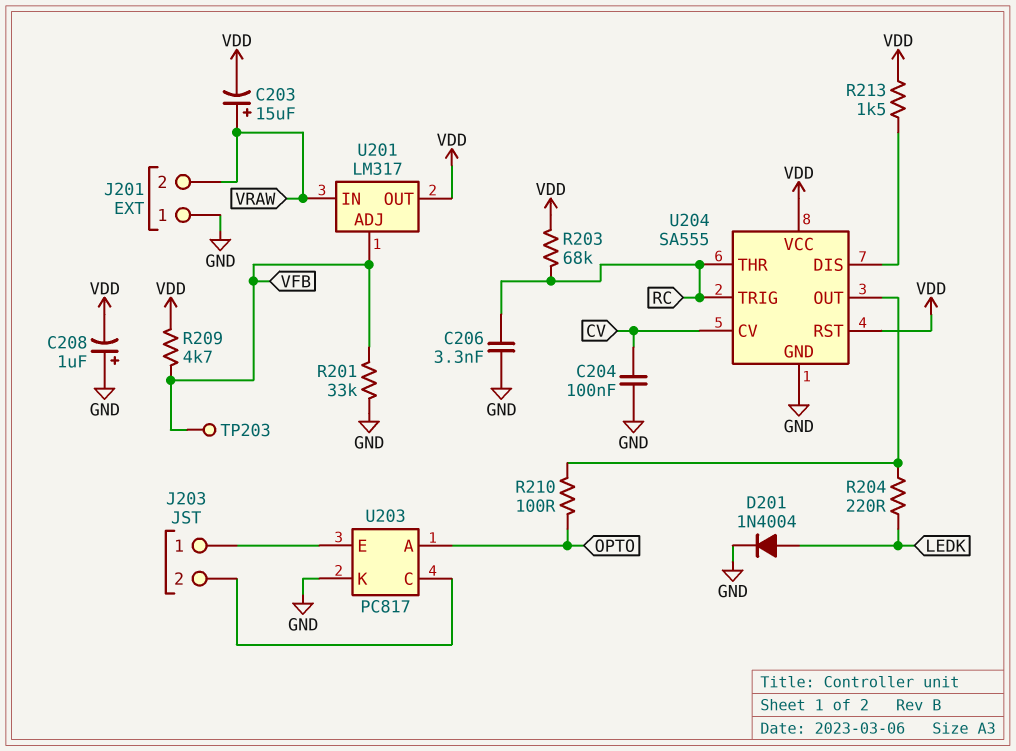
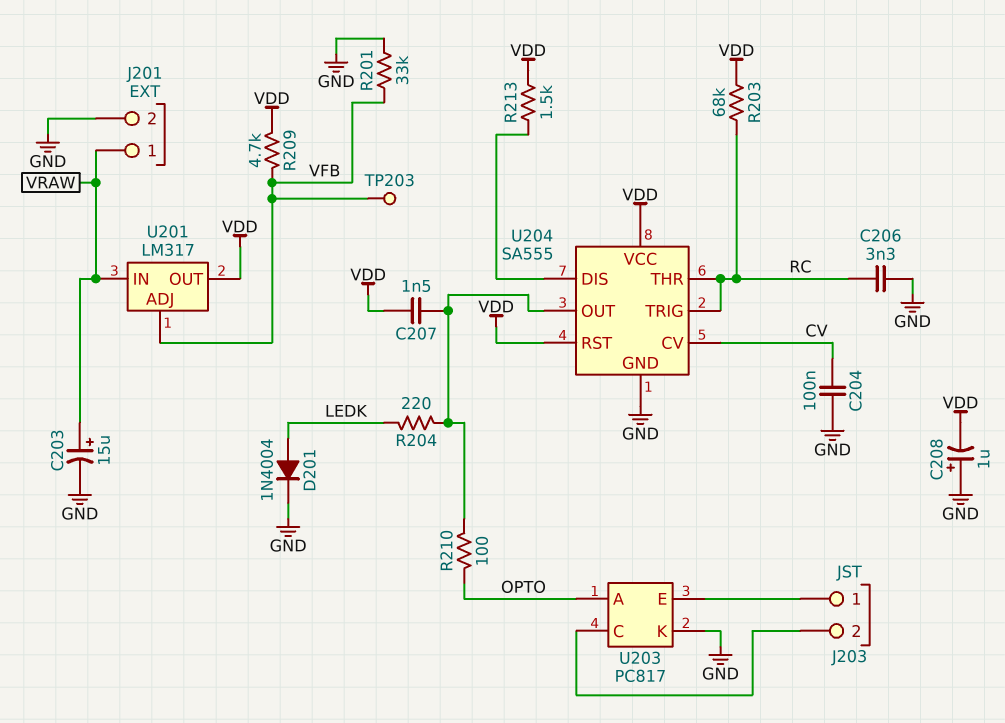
C203: 15uF (plus VRAW, minus VDD) -> 15uF (plus VRAW, minus GND)
C207: none -> 1.5nF (U204/OUT, VDD)
J201 pin 1: GND -> VRAW
J201 pin 2: VRAW -> GND

